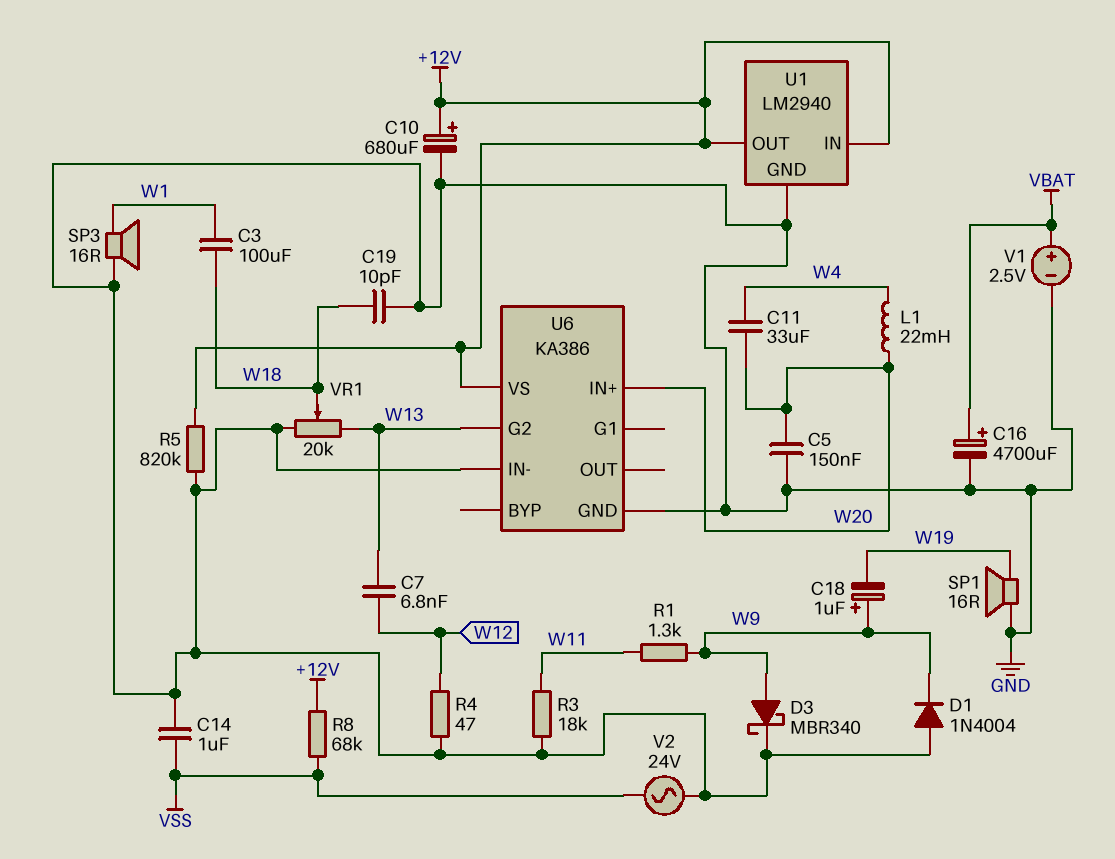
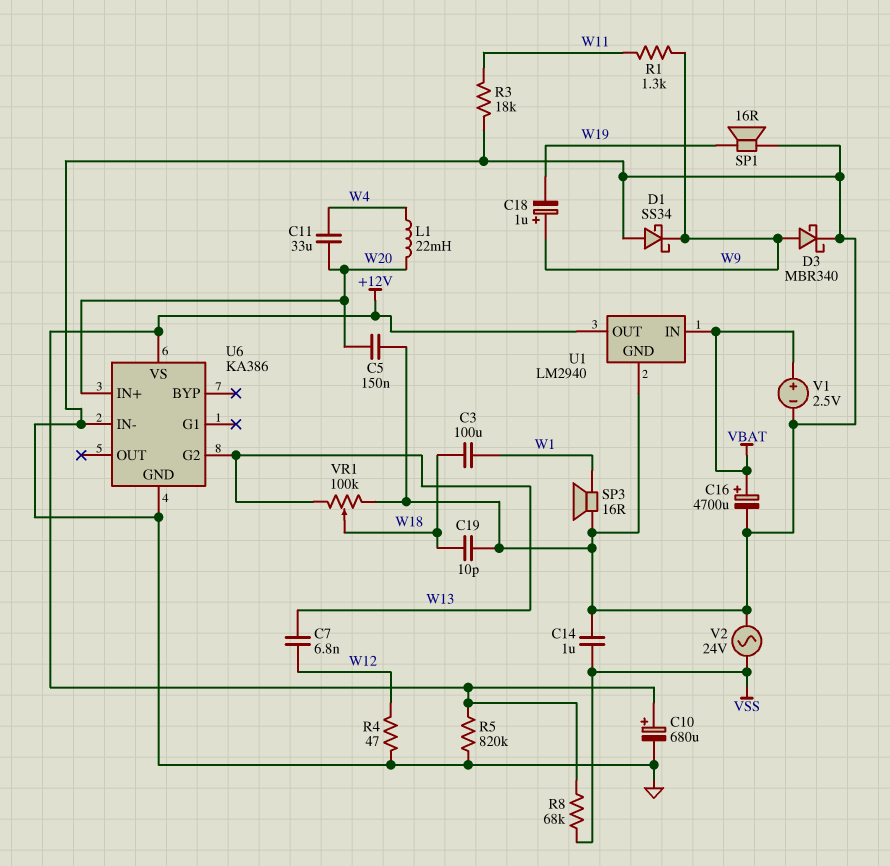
D1: diode 1N4004 (A GND, K W9) -> schottky SS34 (A GND, K W9)
U1 pin IN: +12V -> VBAT
VR1: 20k (GND, W13, wiper W18) -> 100k (GND, W13, wiper W18)

